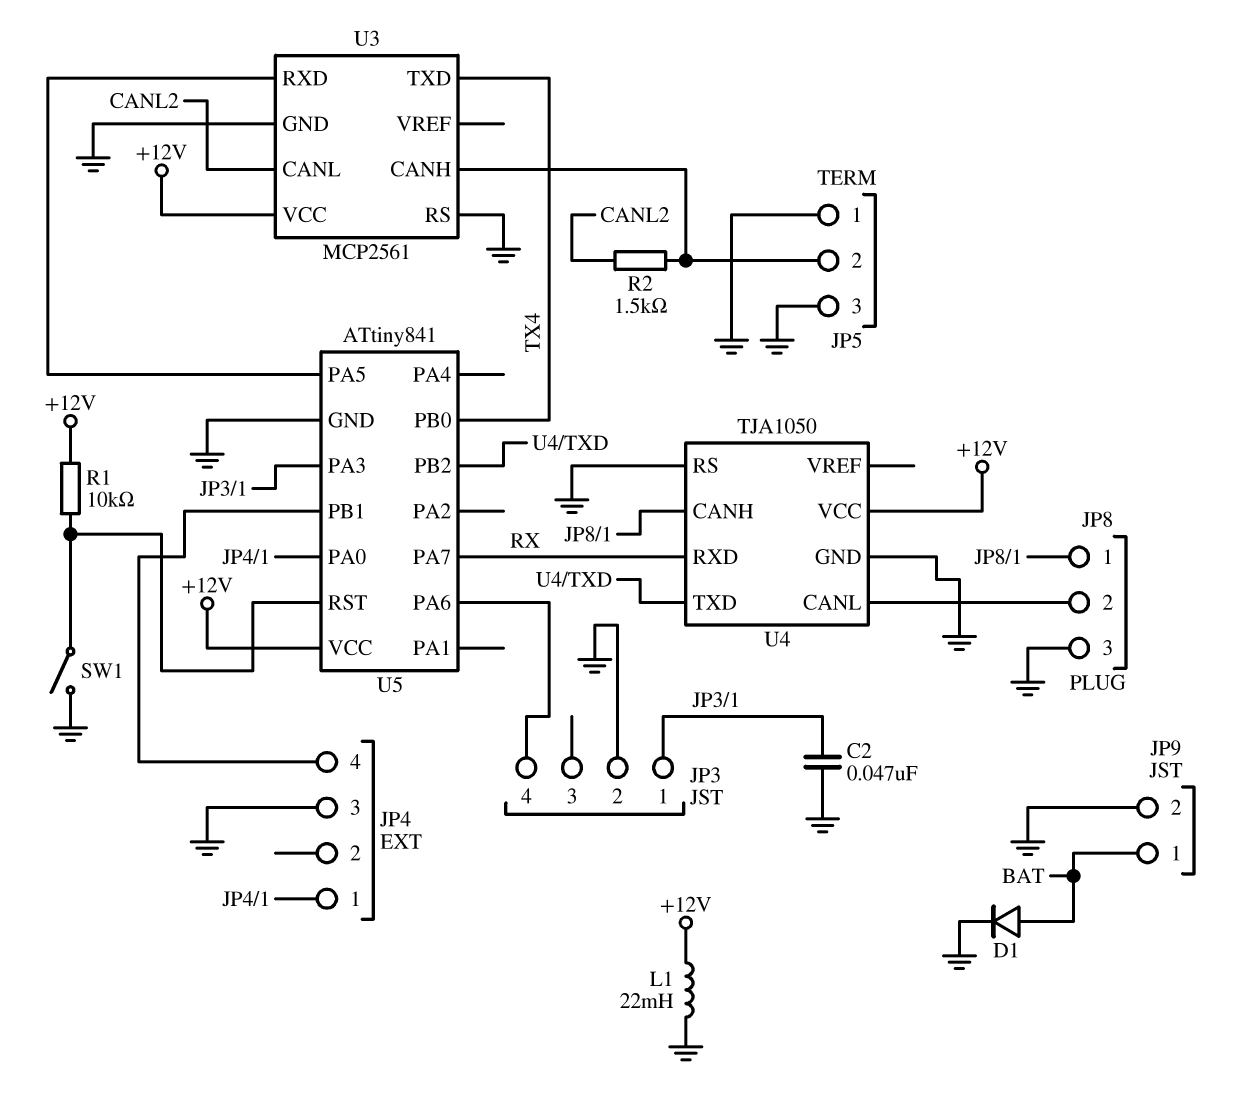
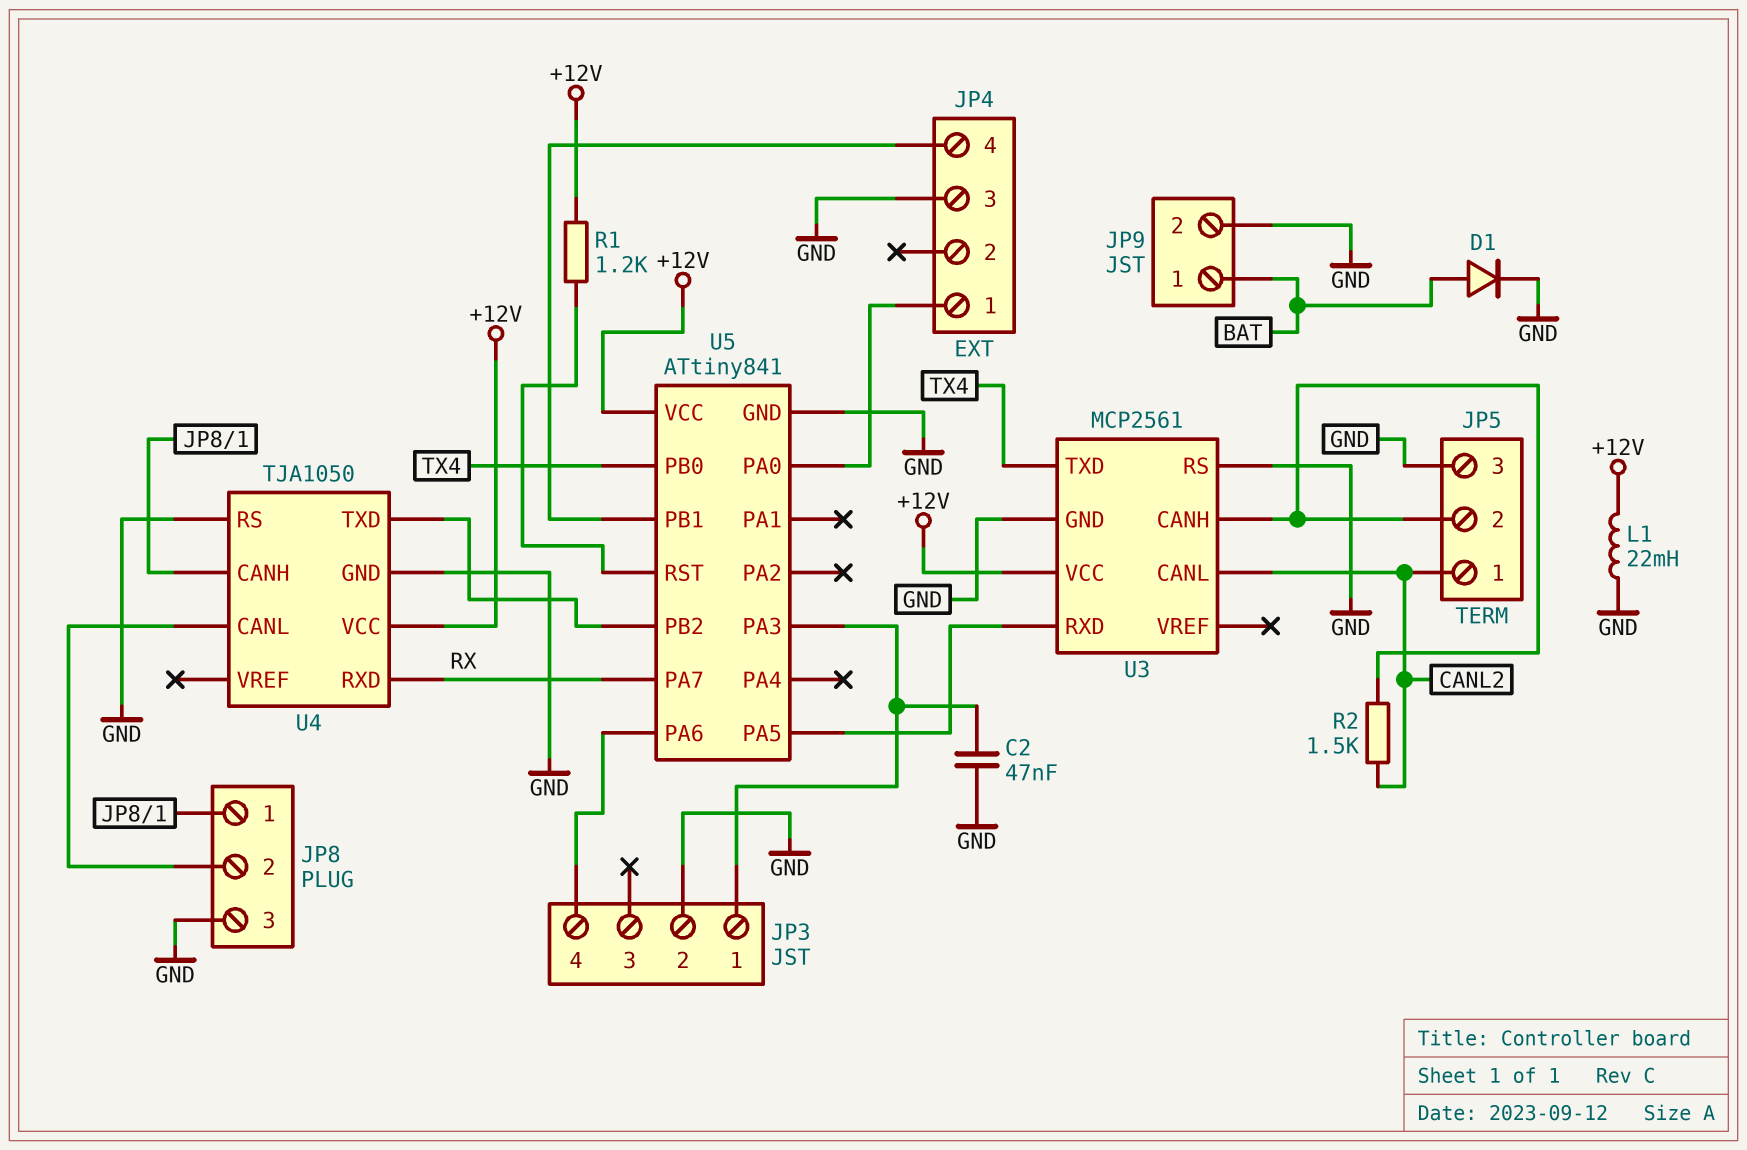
JP5 pin 1: GND -> CANL2
R1: 10k (+12V, U5/RST) -> 1.2k (+12V, U5/RST)
SW1: switch (GND, U5/RST) -> none

